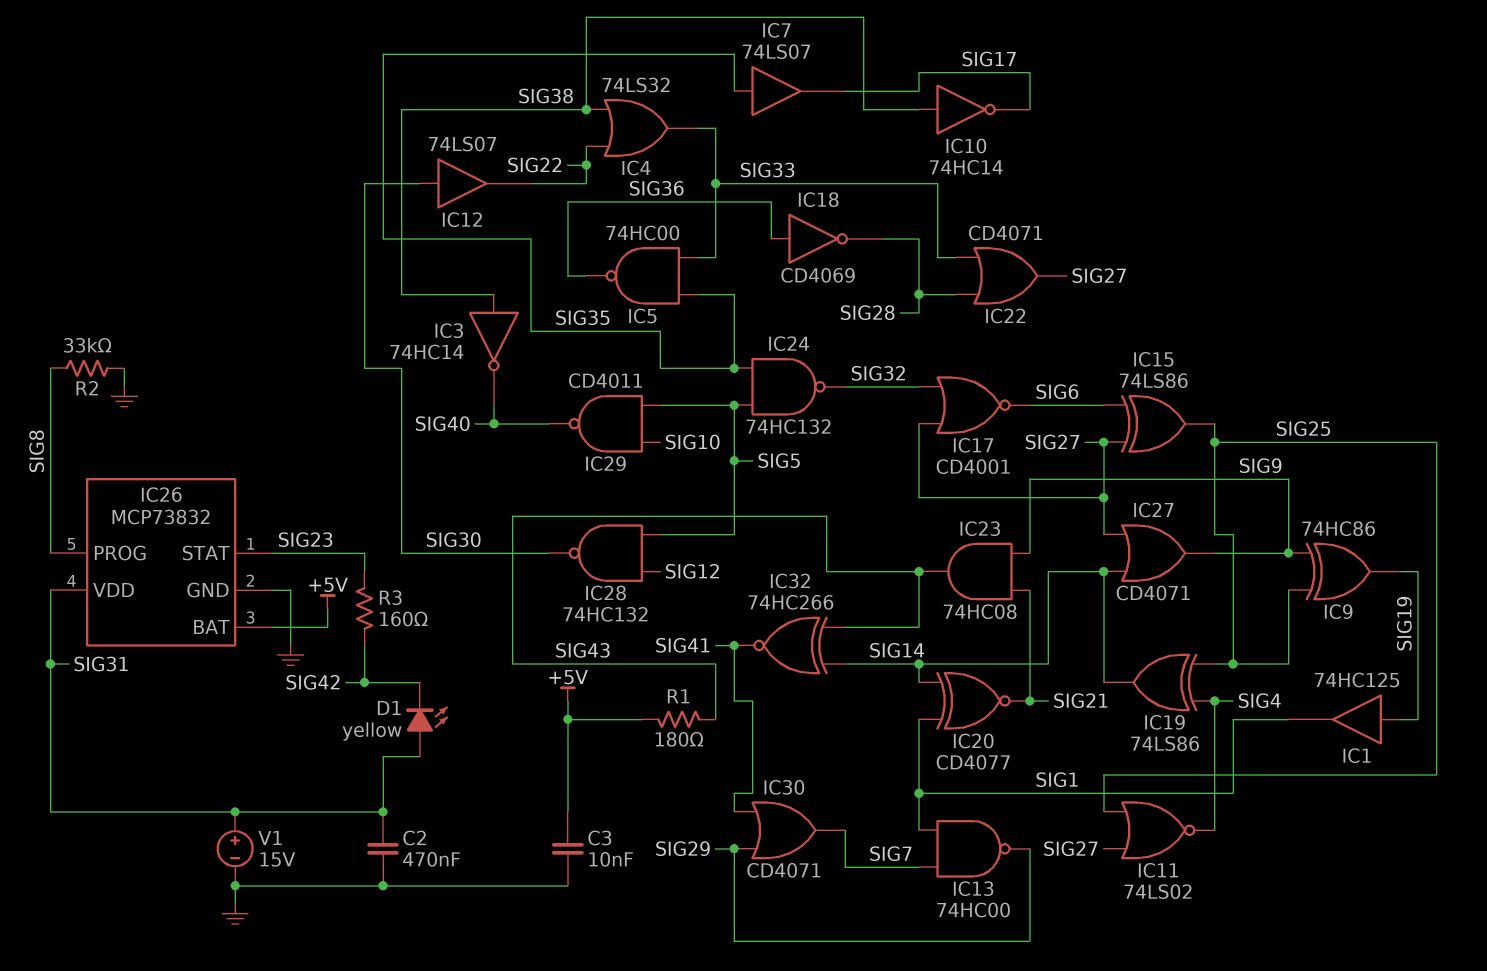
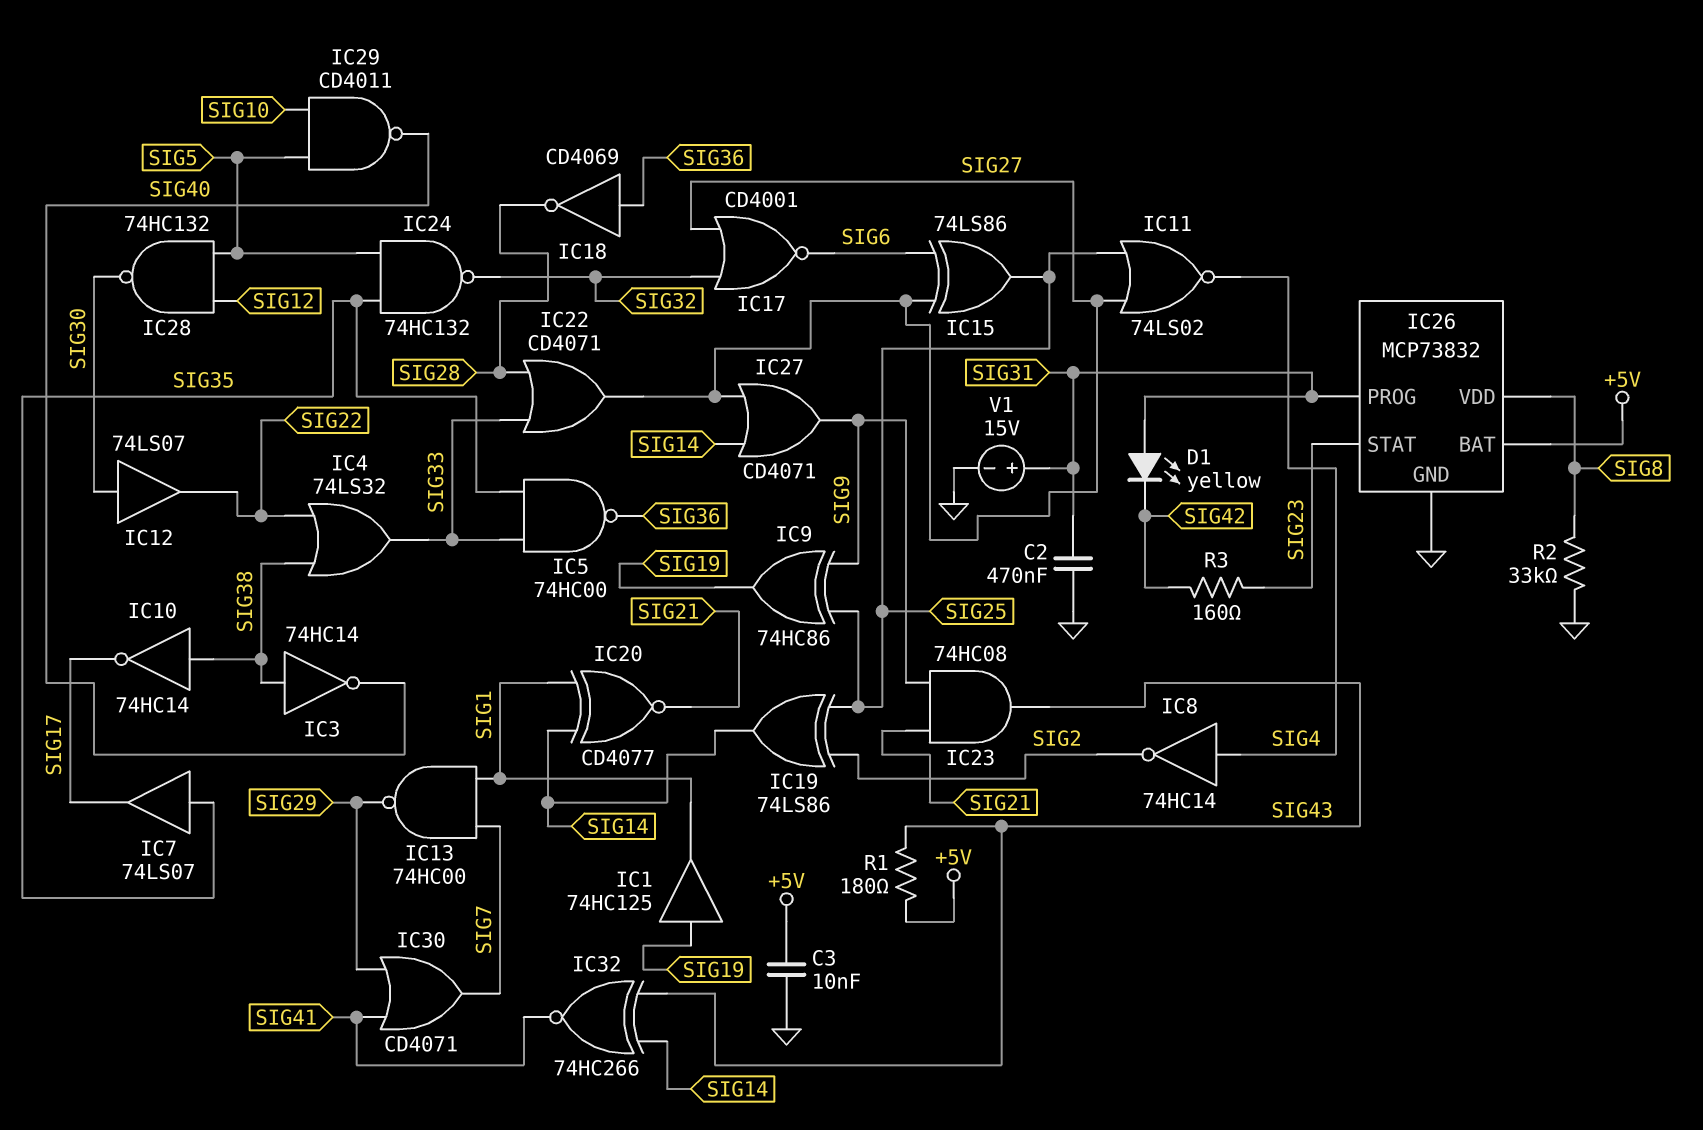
IC8: none -> NOT 74HC14 (in SIG4, out SIG2)
IC19: XOR 74LS86 (in SIG4, in SIG25, out SIG14) -> XOR 74LS86 (in SIG2, in SIG25, out SIG14)
IC26 pin PROG: SIG8 -> SIG31
IC26 pin VDD: SIG31 -> SIG8

